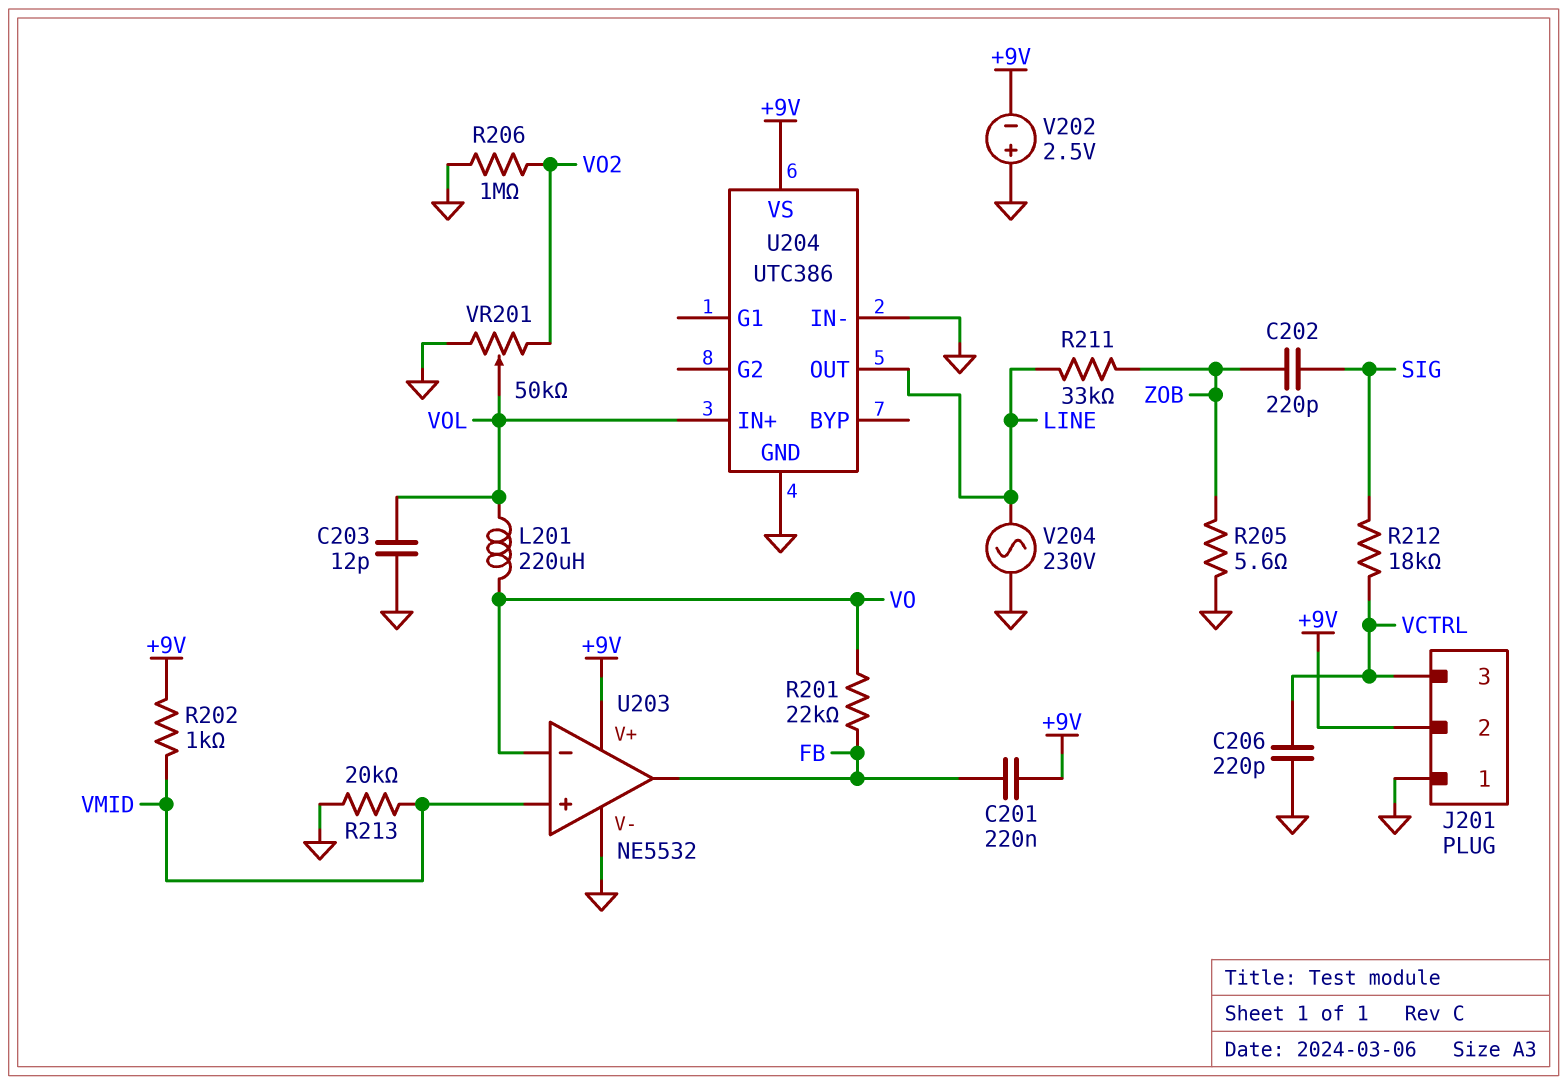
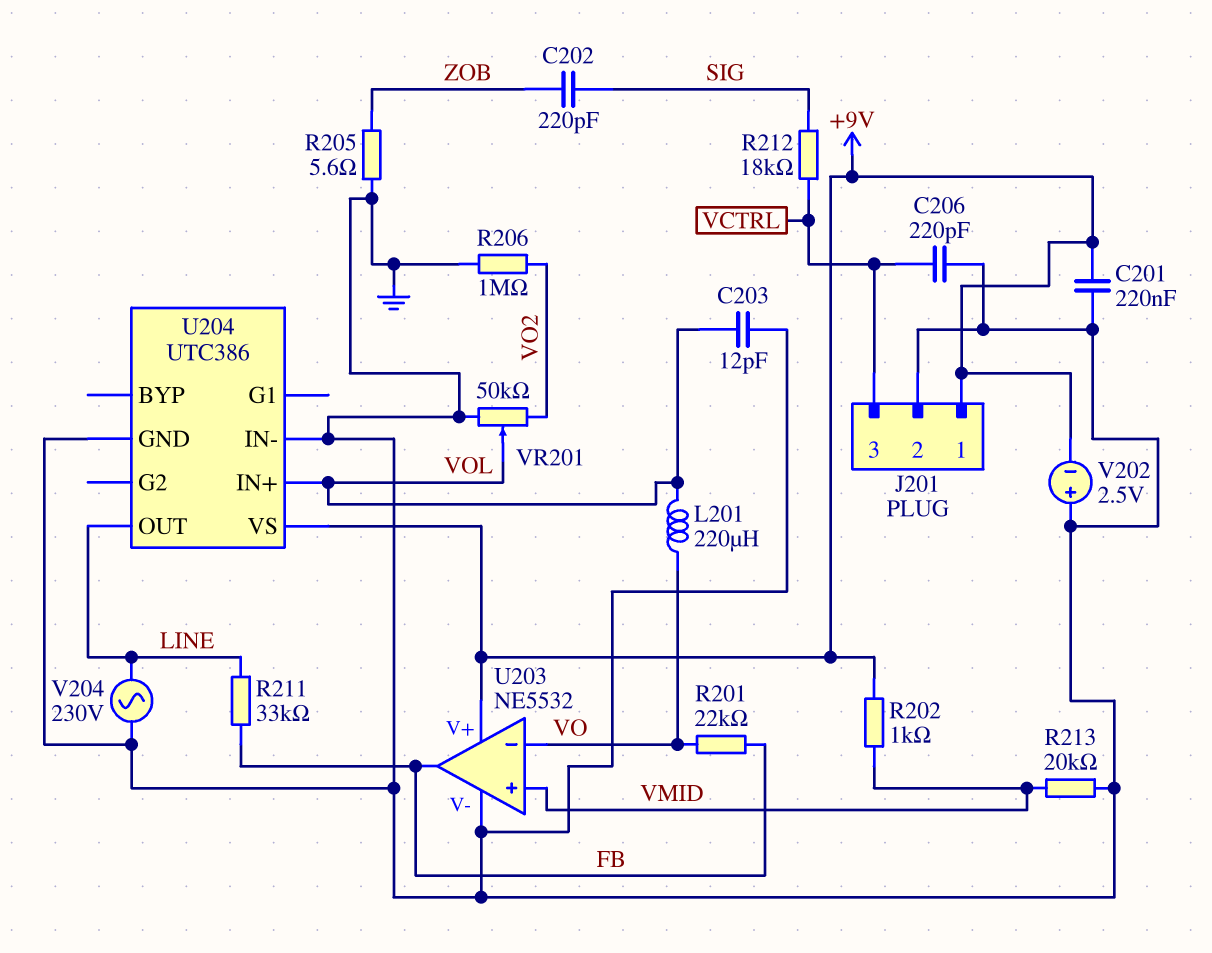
C201: 220nF (+9V, FB) -> 220nF (+9V, GND)
J201 pin 1: GND -> +9V
J201 pin 2: +9V -> GND
R211: 33k (LINE, ZOB) -> 33k (FB, LINE)

